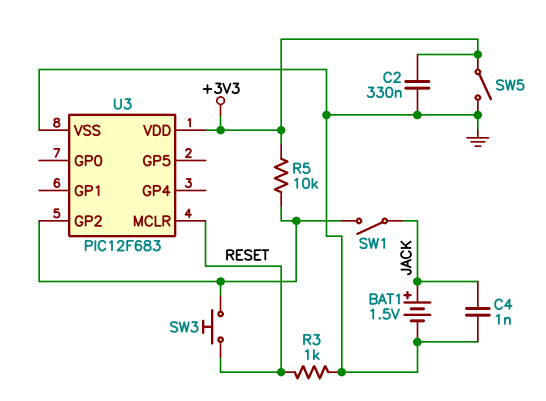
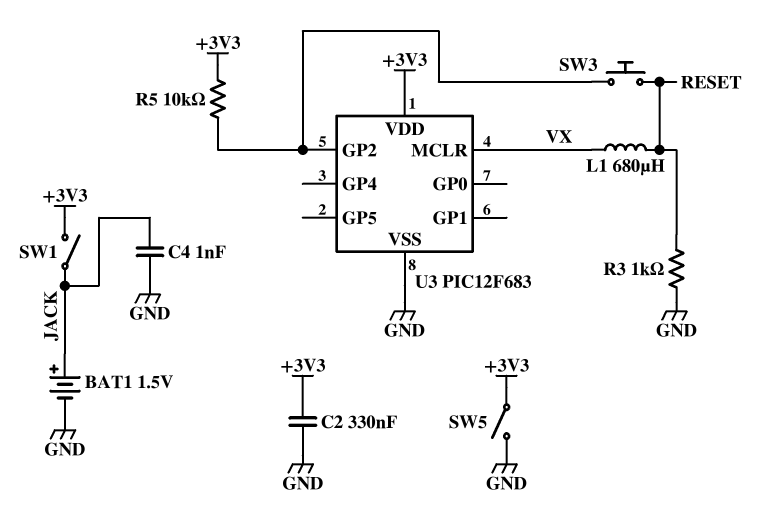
L1: none -> 680uH (RESET, VX)
SW1: switch (JACK, U3/GP2) -> switch (+3V3, JACK)
U3 pin MCLR: RESET -> VX

